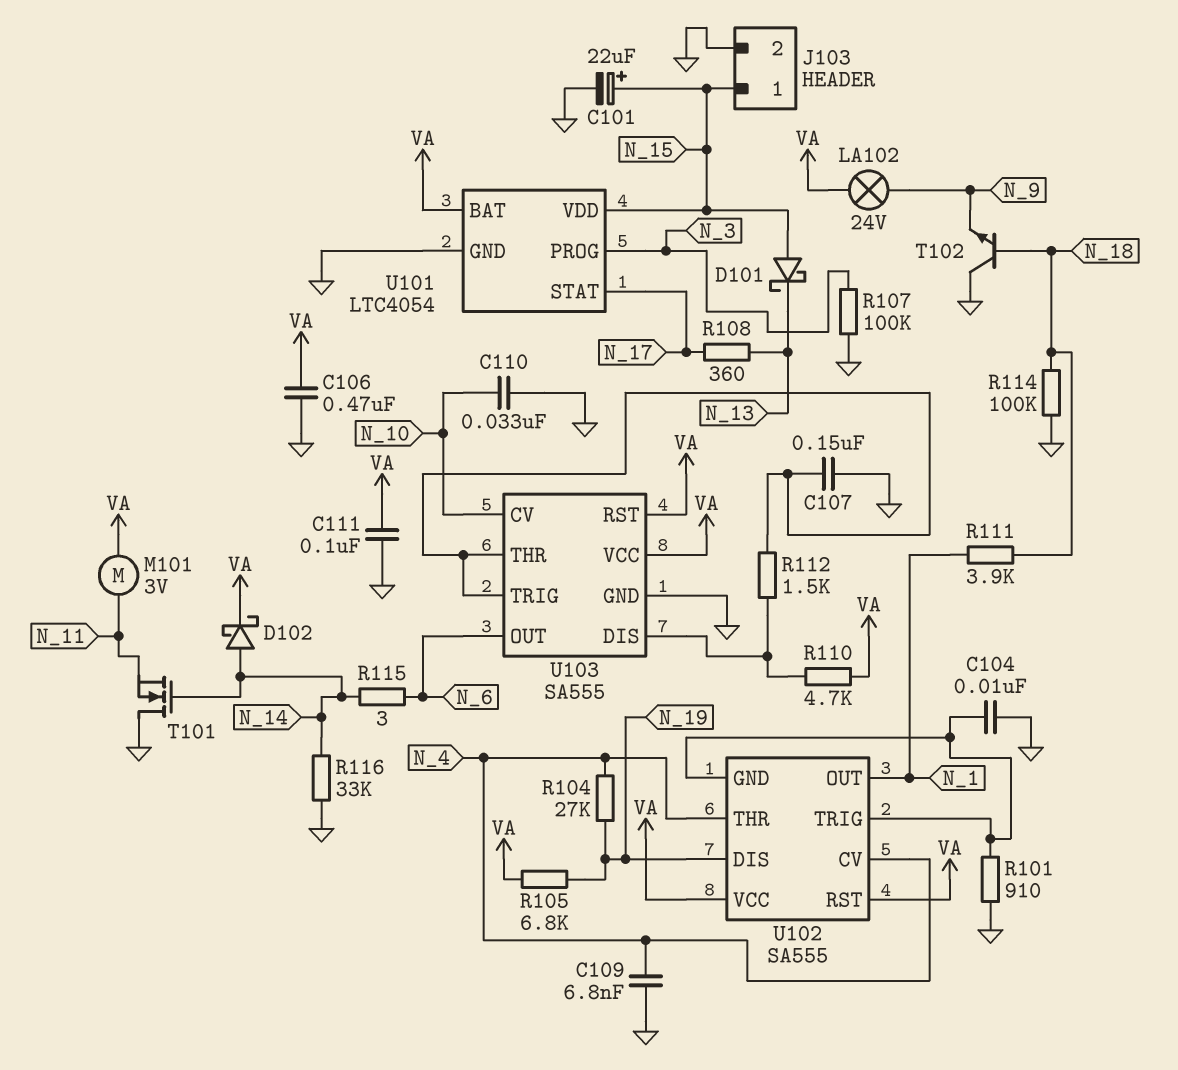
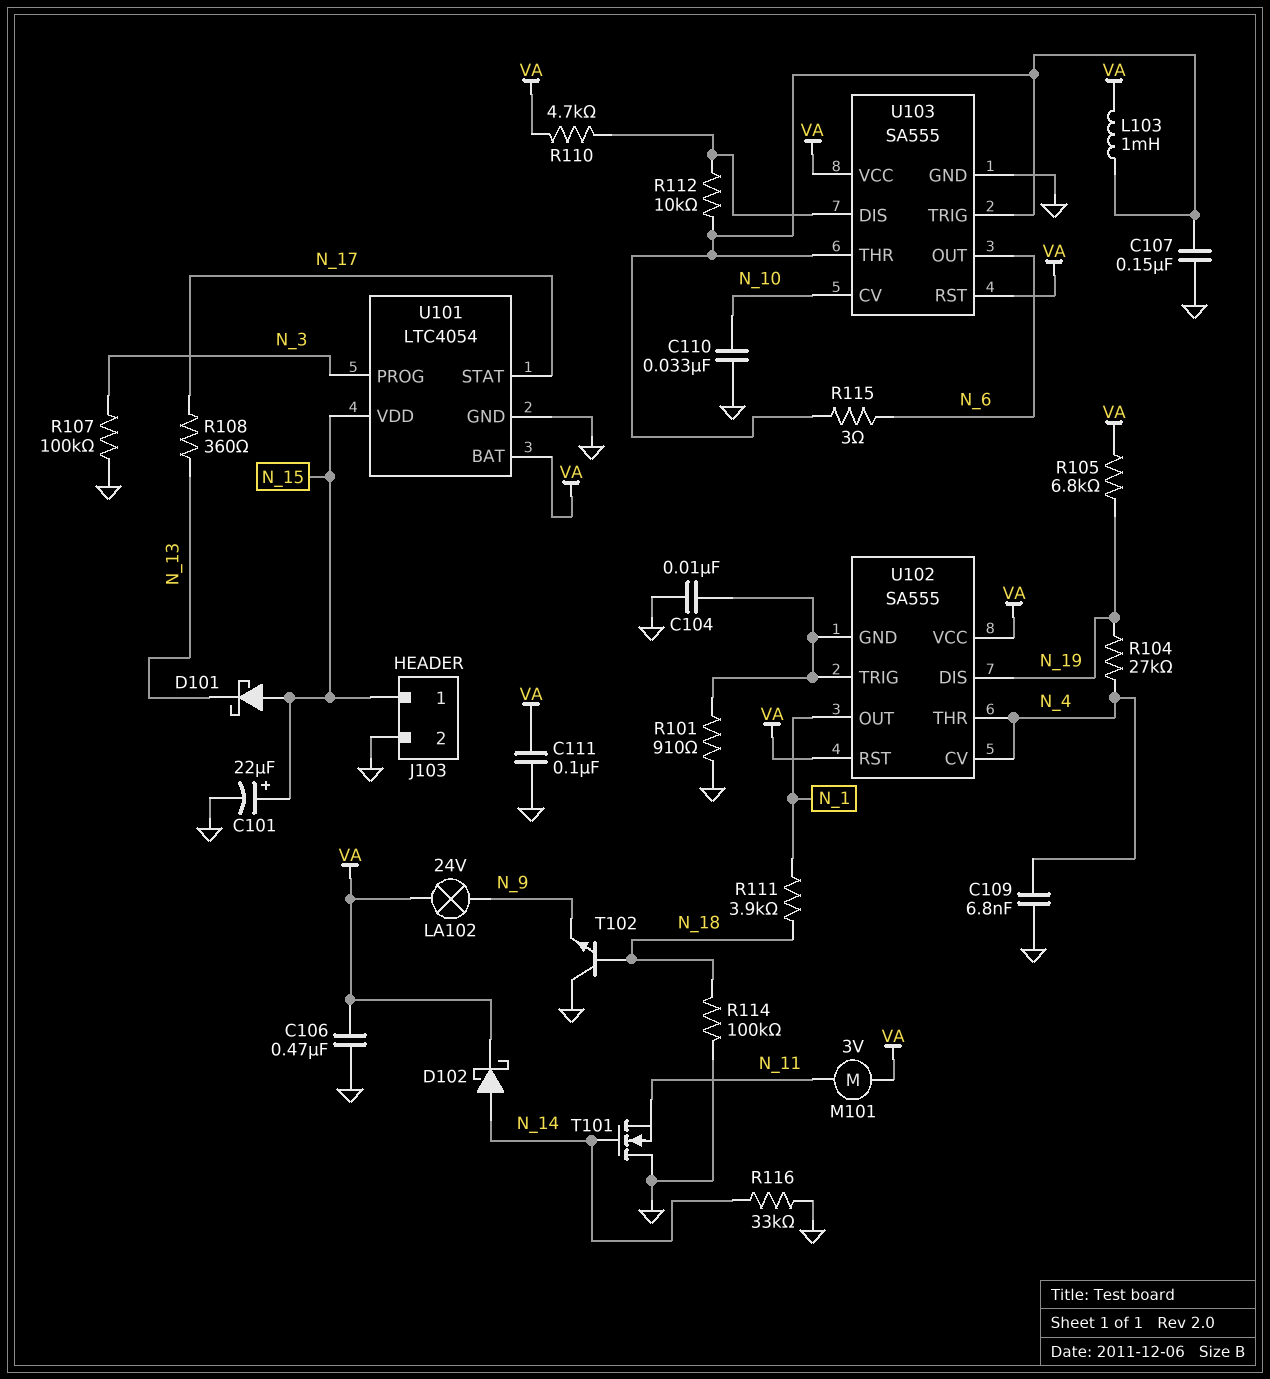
L103: none -> 1mH (U103/THR, VA)
R112: 1.5k (U103/DIS, U103/THR) -> 10k (U103/DIS, U103/THR)
R115: 3 (N_6, N_14) -> 3 (N_6, U103/THR)

